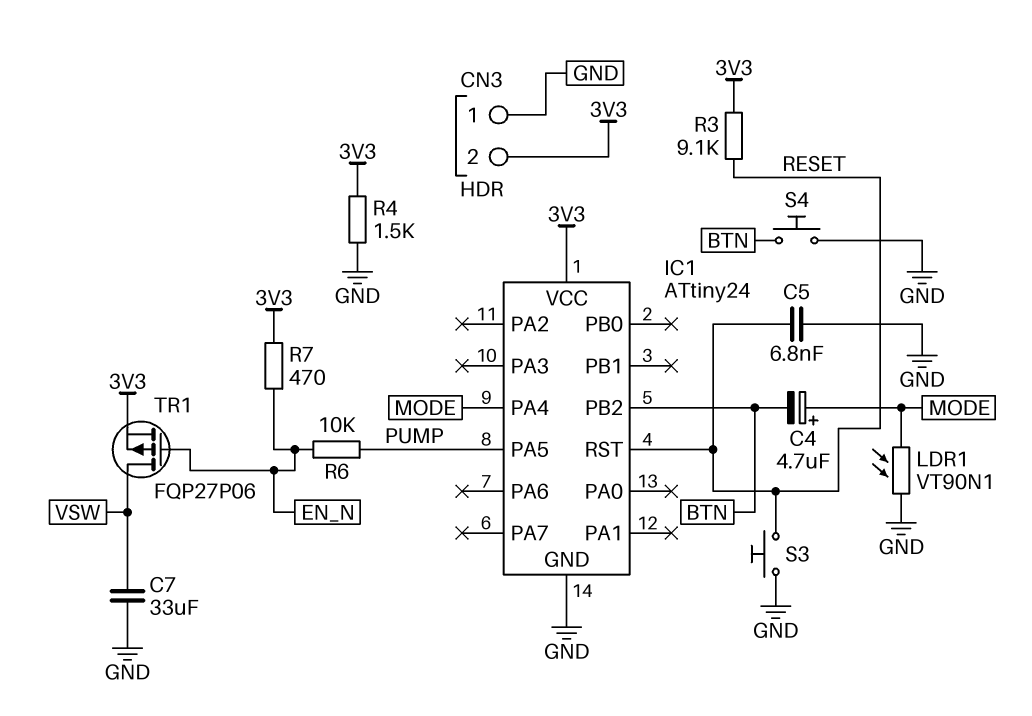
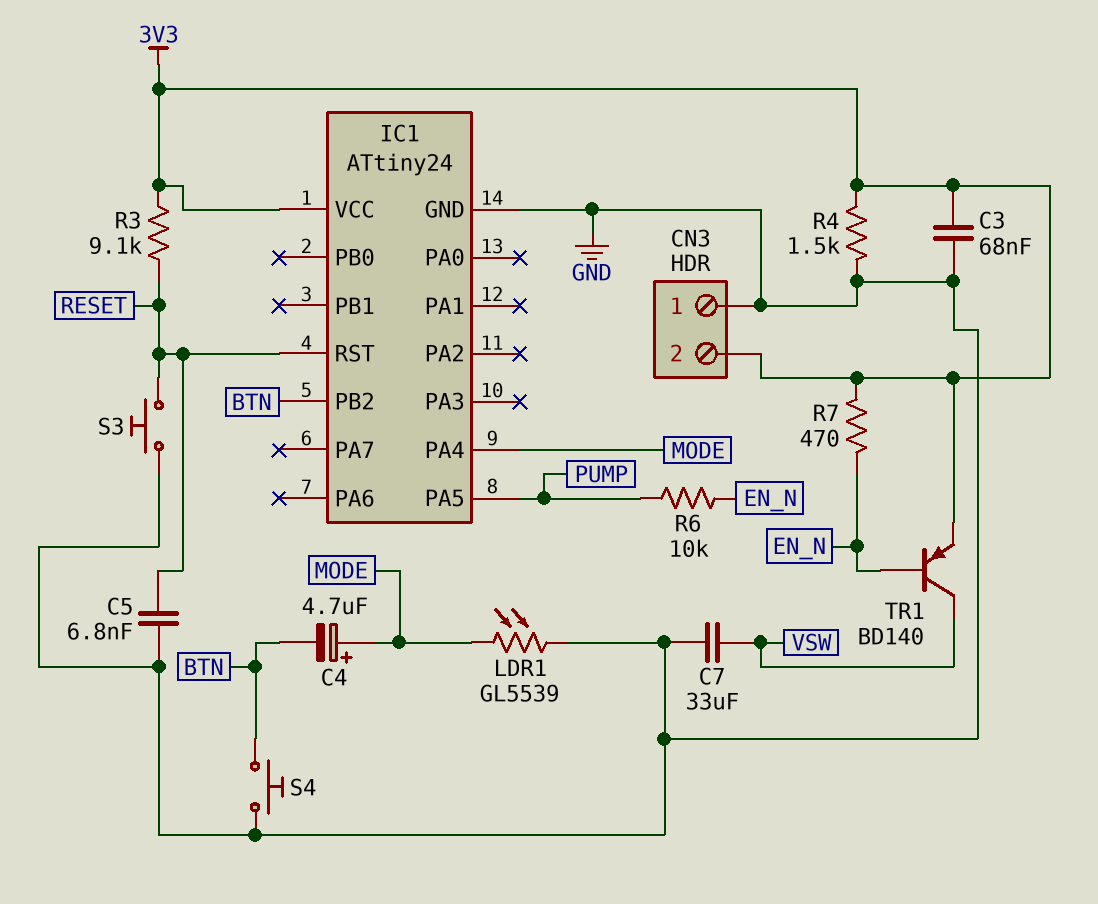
C3: none -> 68nF (3V3, GND)
LDR1: VT90N1 (GND, MODE) -> GL5539 (GND, MODE)
TR1: PMOS FQP27P06 (G EN_N, D VSW, S 3V3) -> PNP BD140 (B EN_N, C VSW, E 3V3)

